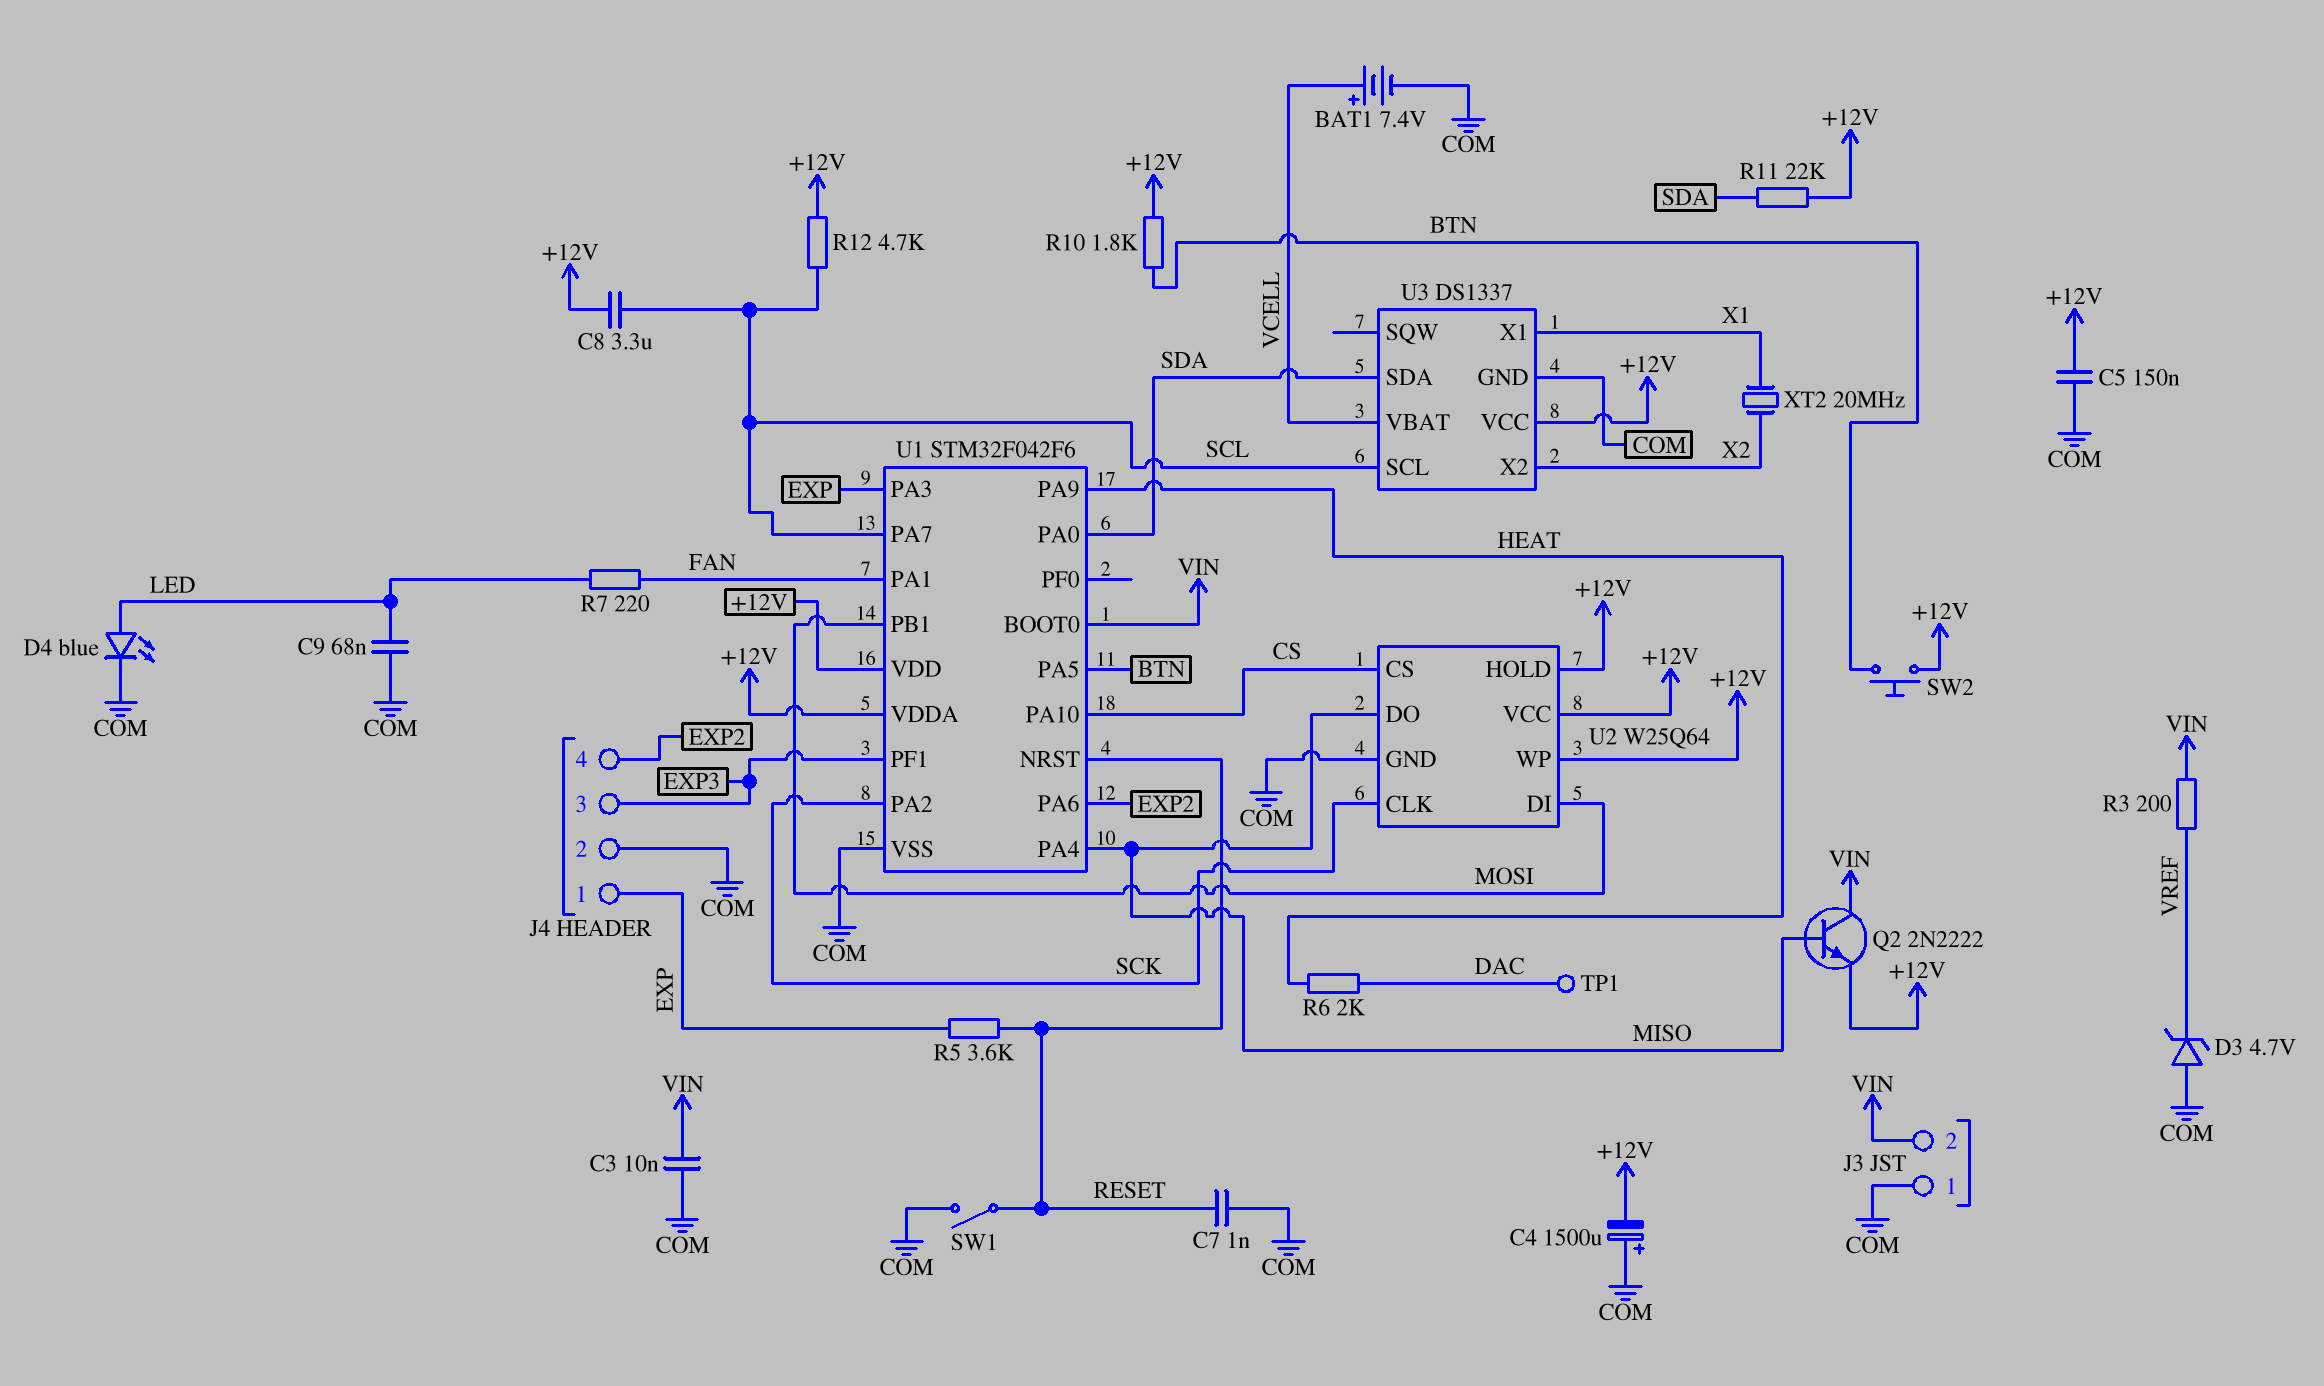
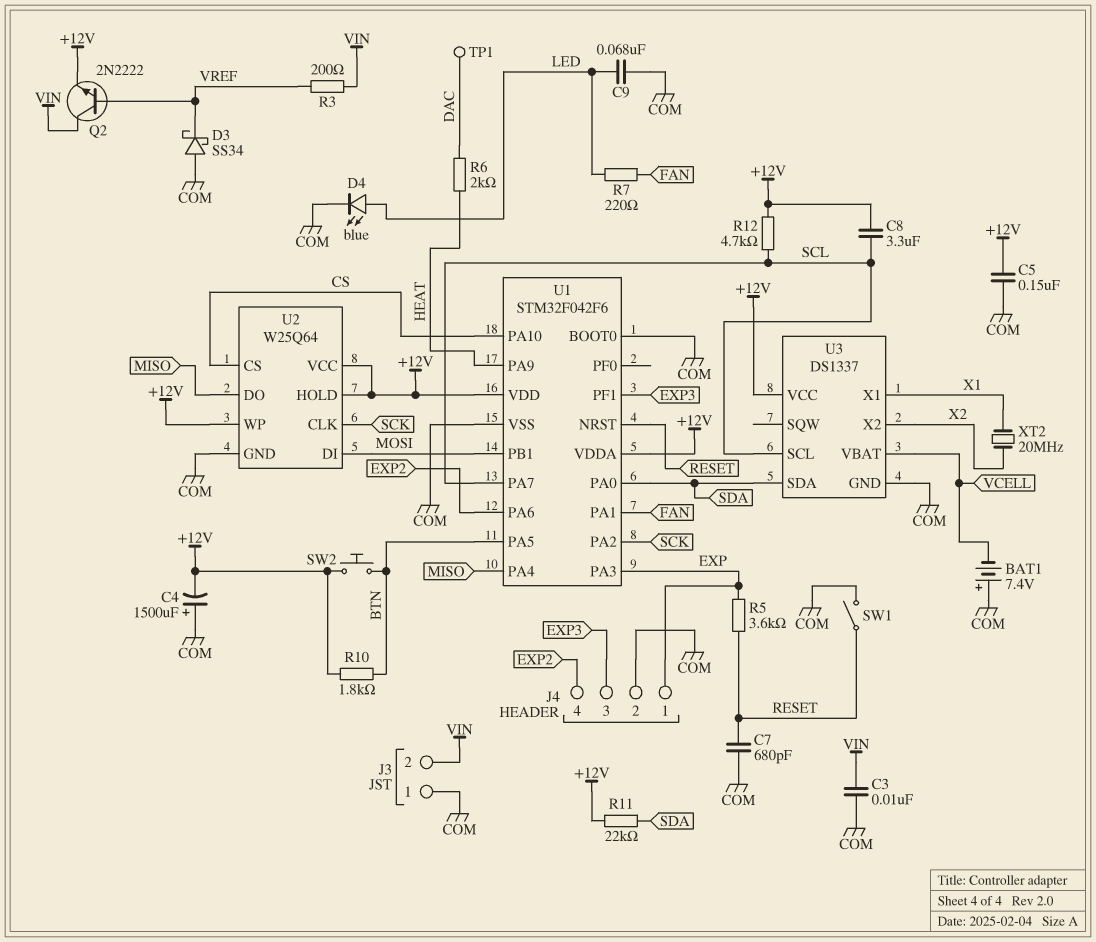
BAT1: 7.4V (plus VCELL, minus COM) -> 7.4V (plus COM, minus VCELL)
C7: 1nF (COM, RESET) -> 680pF (COM, RESET)
D3: zener 4.7V (A COM, K VREF) -> schottky SS34 (A COM, K VREF)
Q2: NPN 2N2222 (B MISO, C VIN, E +12V) -> NPN 2N2222 (B VREF, C VIN, E +12V)
U1 pin BOOT0: VIN -> COM

